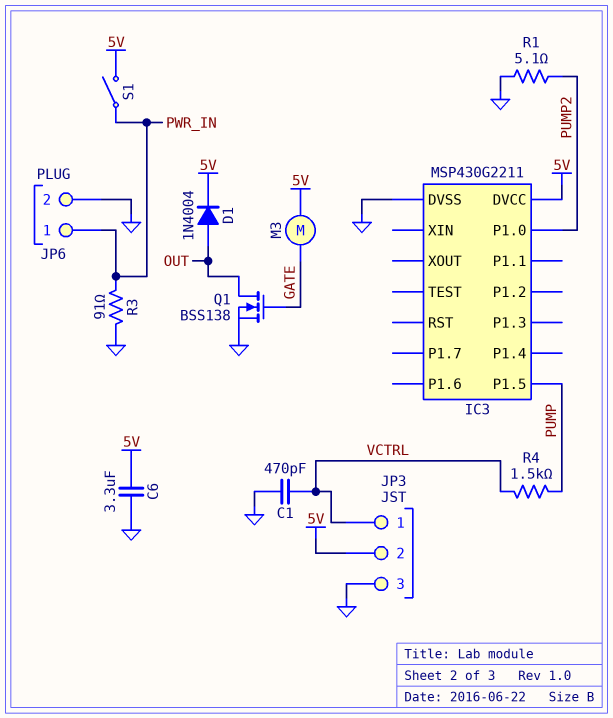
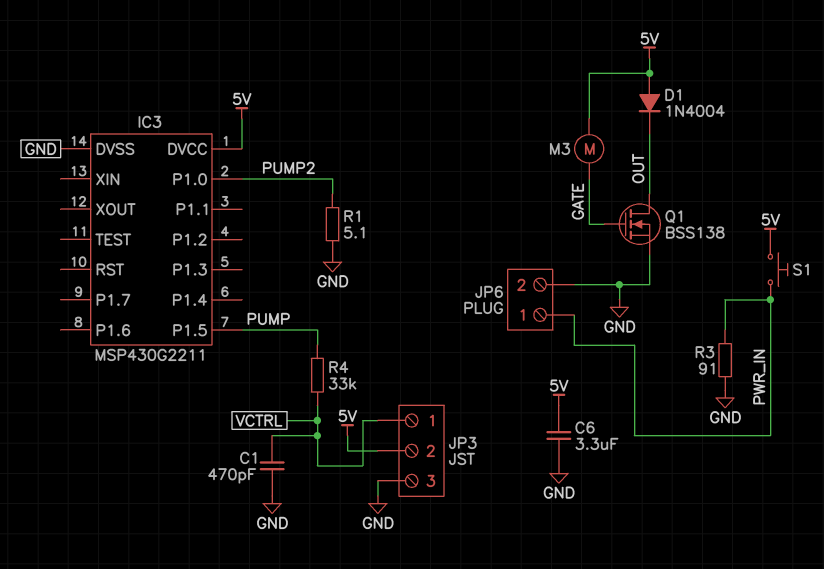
D1: diode 1N4004 (A OUT, K 5V) -> diode 1N4004 (A 5V, K OUT)
R4: 1.5k (PUMP, VCTRL) -> 33k (PUMP, VCTRL)
S1: switch (5V, PWR_IN) -> button (5V, PWR_IN)

